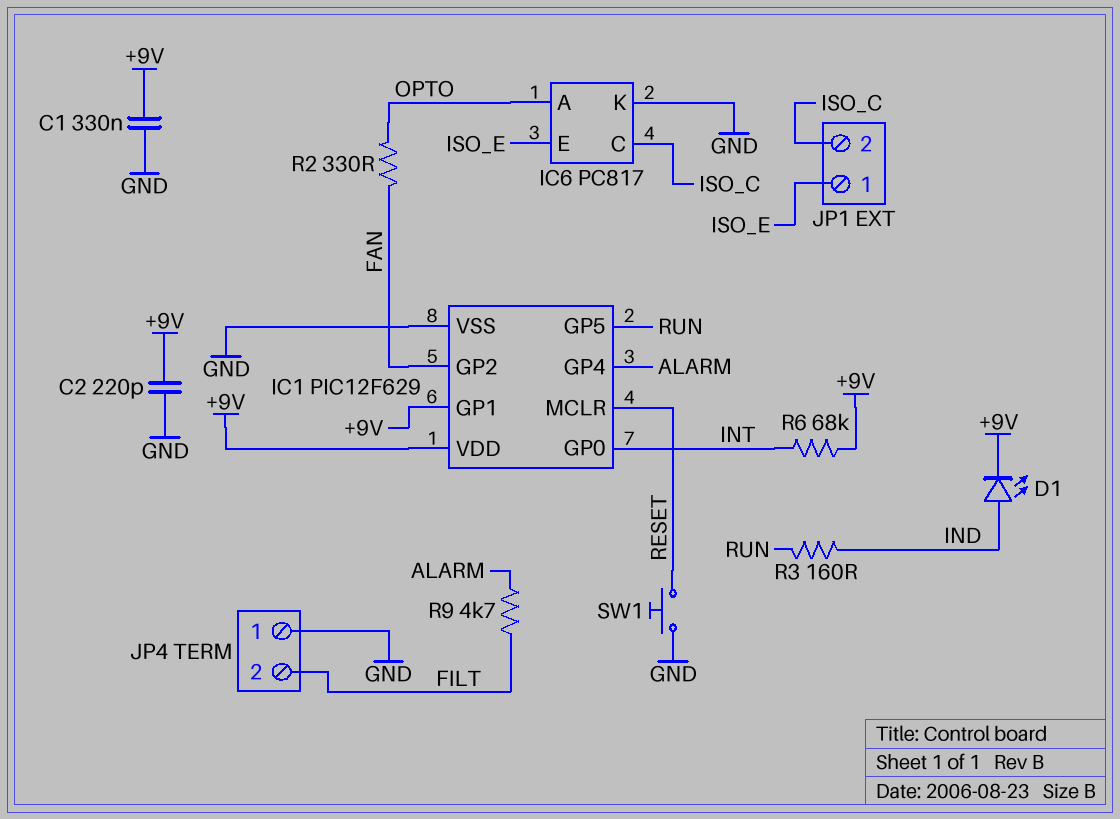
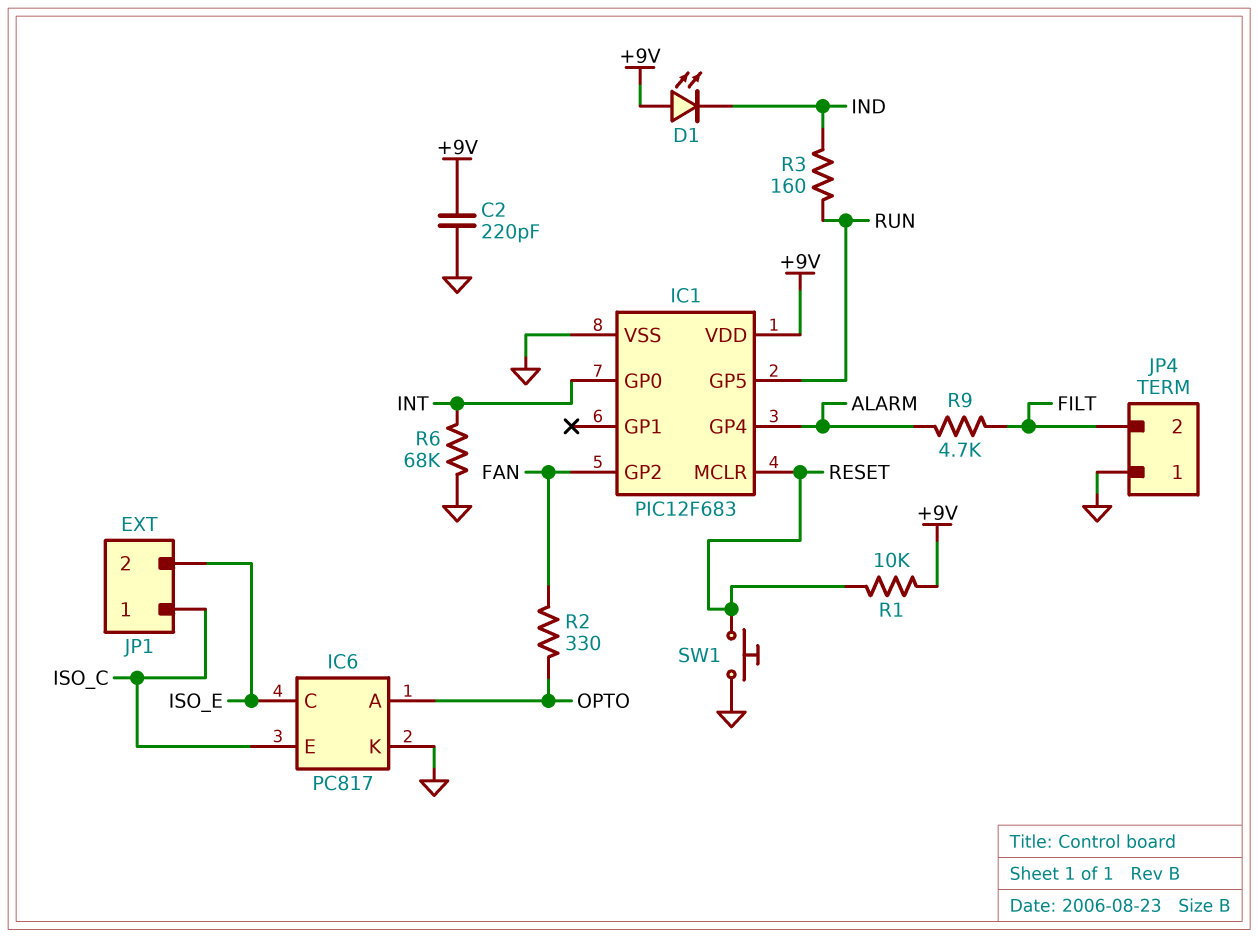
C1: 330nF (+9V, GND) -> none
D1: LED (A IND, K +9V) -> LED (A +9V, K IND)
IC1: PIC12F629 -> PIC12F683
IC1 pin GP1: +9V -> none
IC6 pin C: ISO_C -> ISO_E
IC6 pin E: ISO_E -> ISO_C
JP1 pin 1: ISO_E -> ISO_C
JP1 pin 2: ISO_C -> ISO_E
R1: none -> 10k (+9V, RESET)
R6: 68k (+9V, INT) -> 68k (GND, INT)

